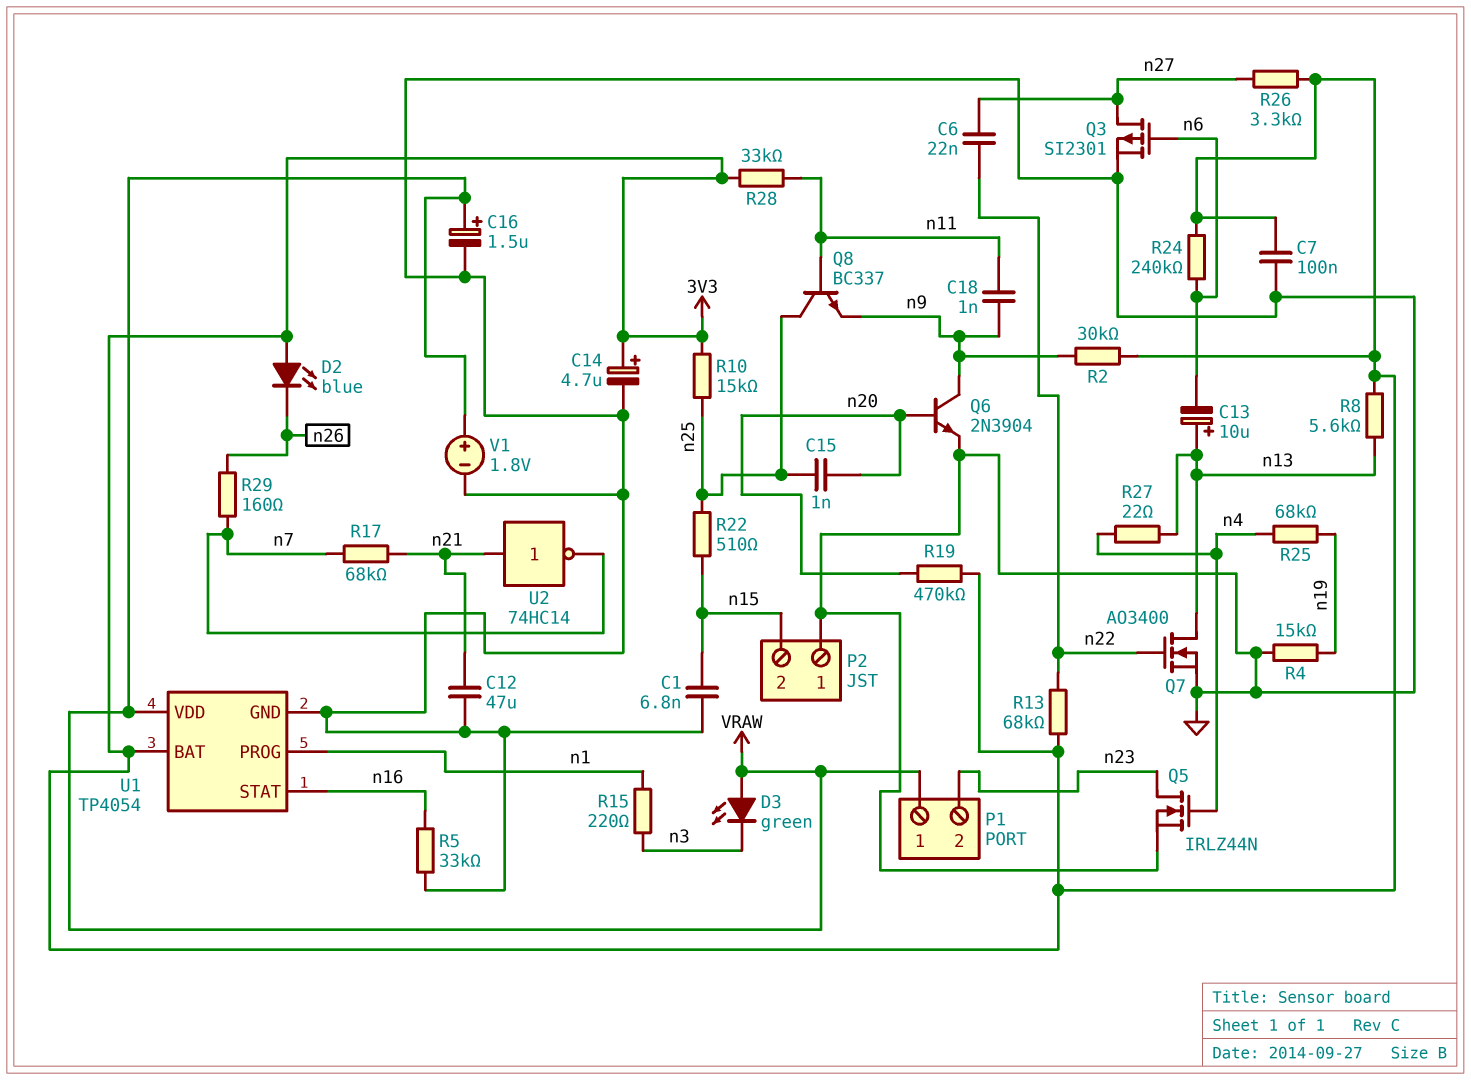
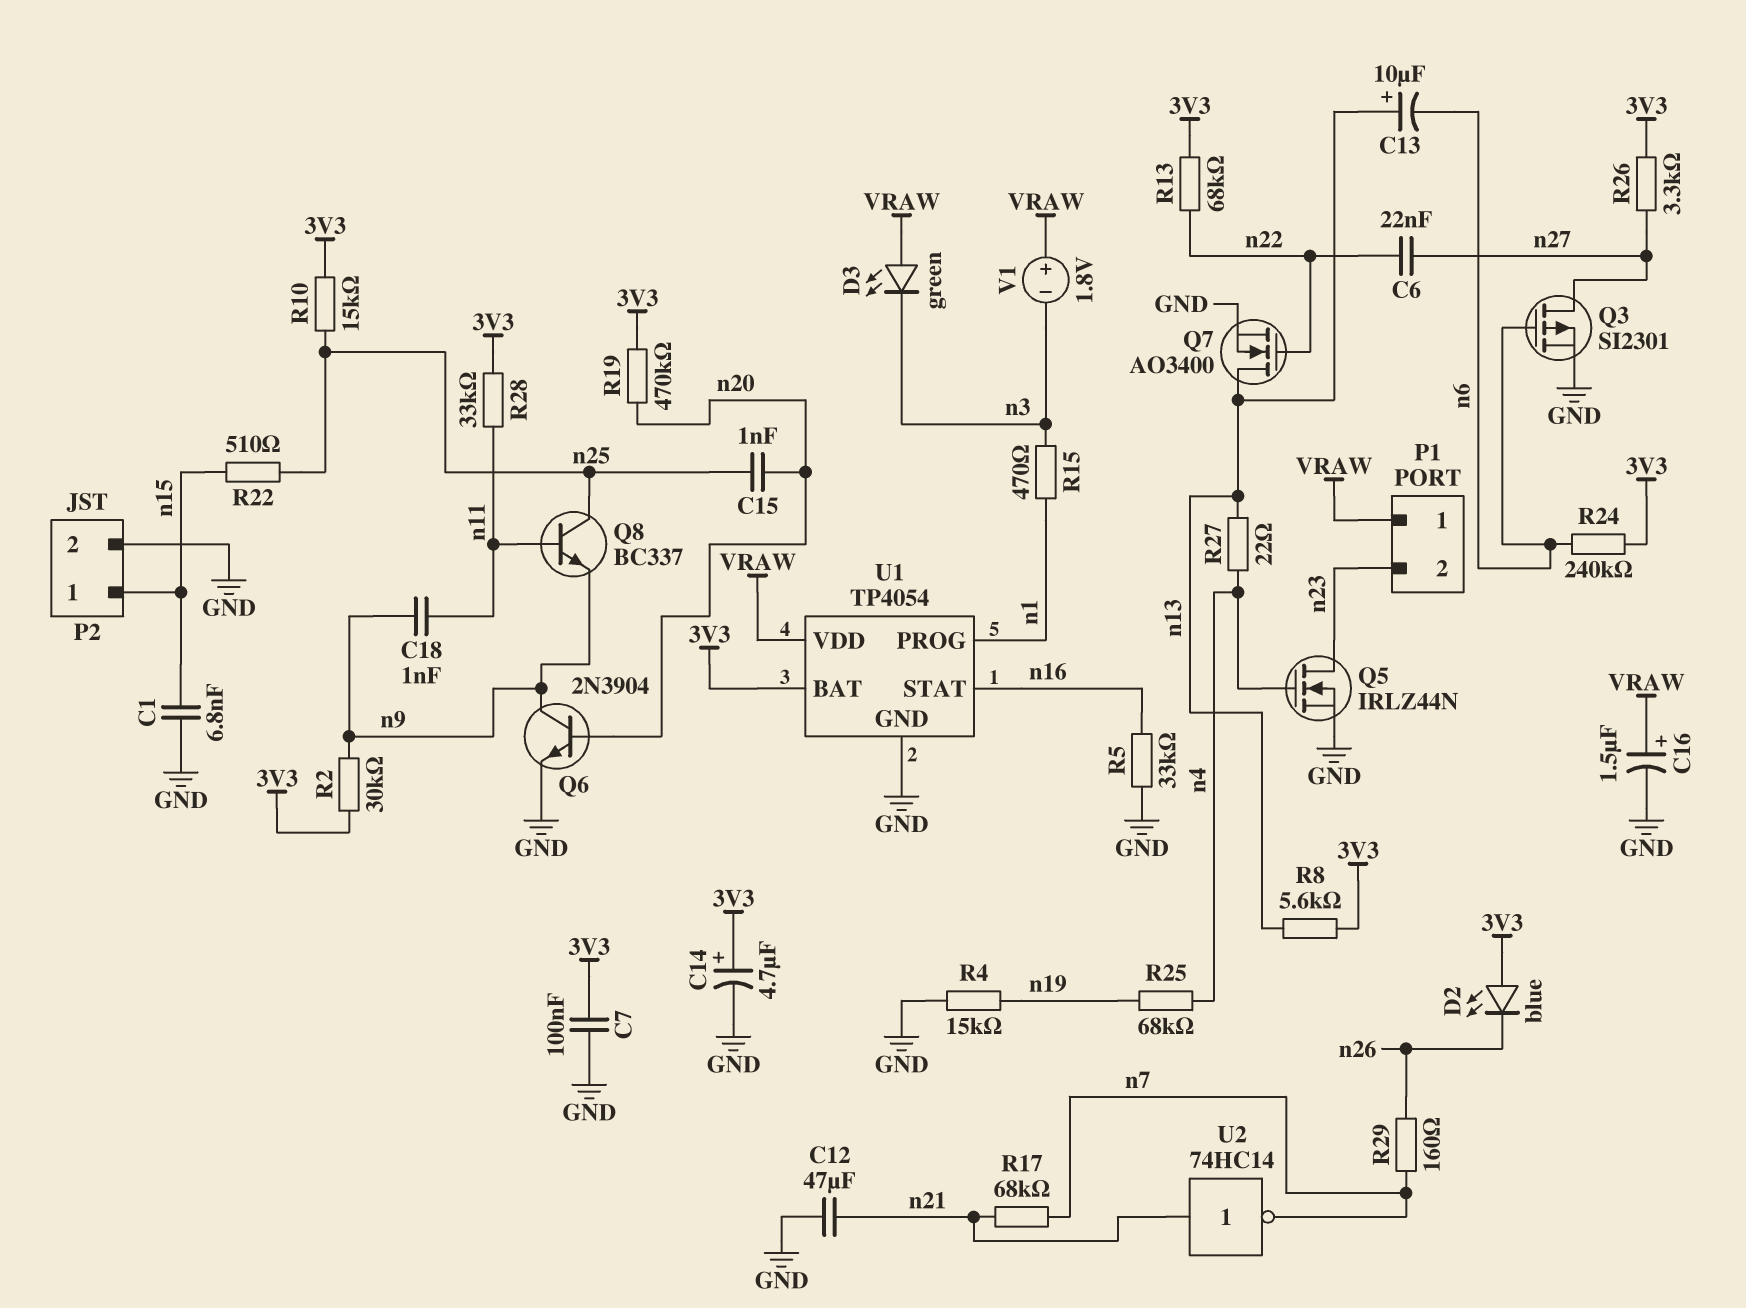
P2 pin 1: GND -> n15
P2 pin 2: n15 -> GND
R15: 220 (n1, n3) -> 470 (n1, n3)
V1: 1.8V (plus VRAW, minus GND) -> 1.8V (plus VRAW, minus n3)

